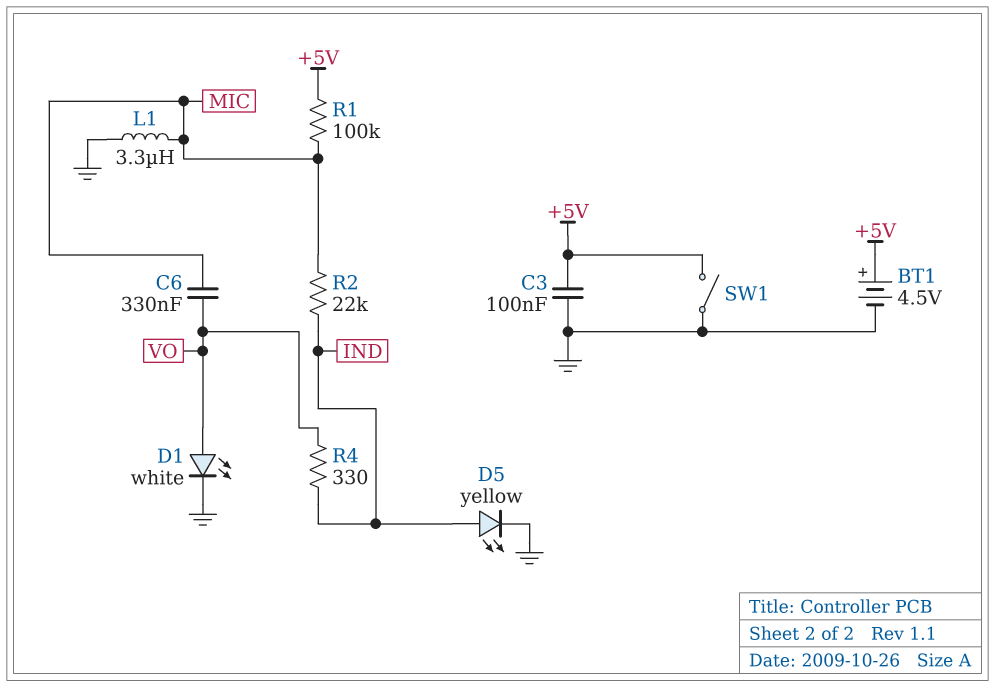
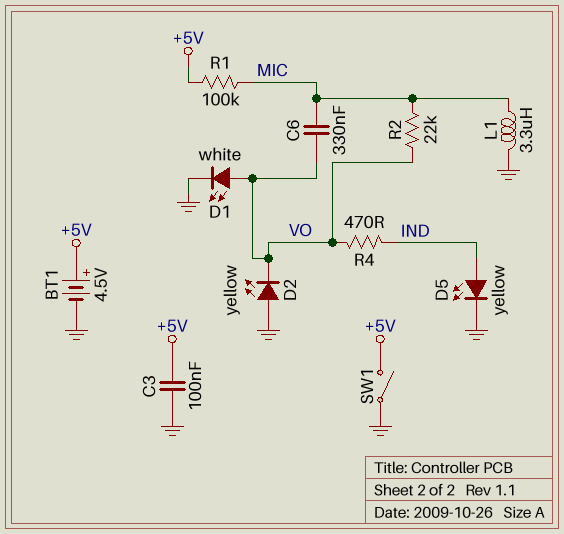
D2: none -> LED yellow (A GND, K VO)
R2: 22k (IND, MIC) -> 22k (MIC, VO)
R4: 330 (IND, VO) -> 470 (IND, VO)

